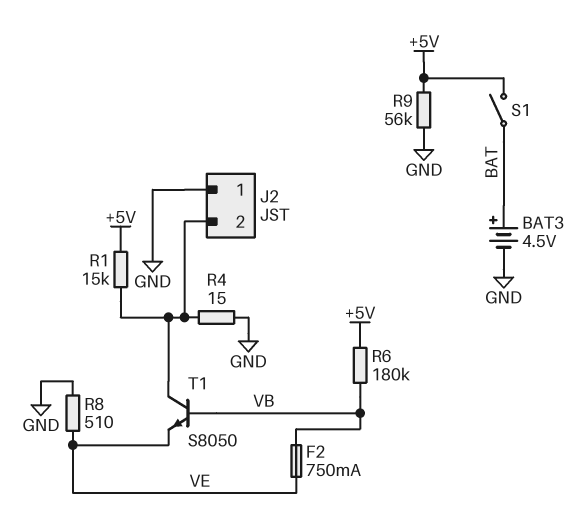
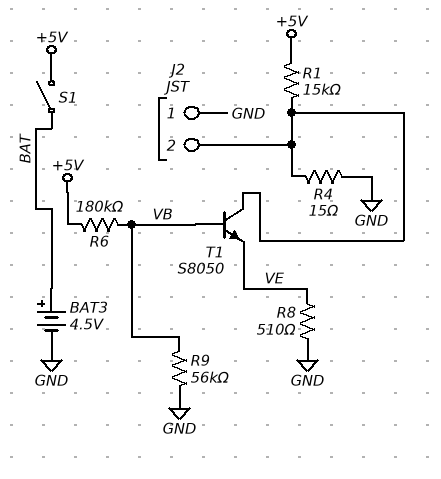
F2: 750mA (VB, VE) -> none
R9: 56k (+5V, GND) -> 56k (GND, VB)

